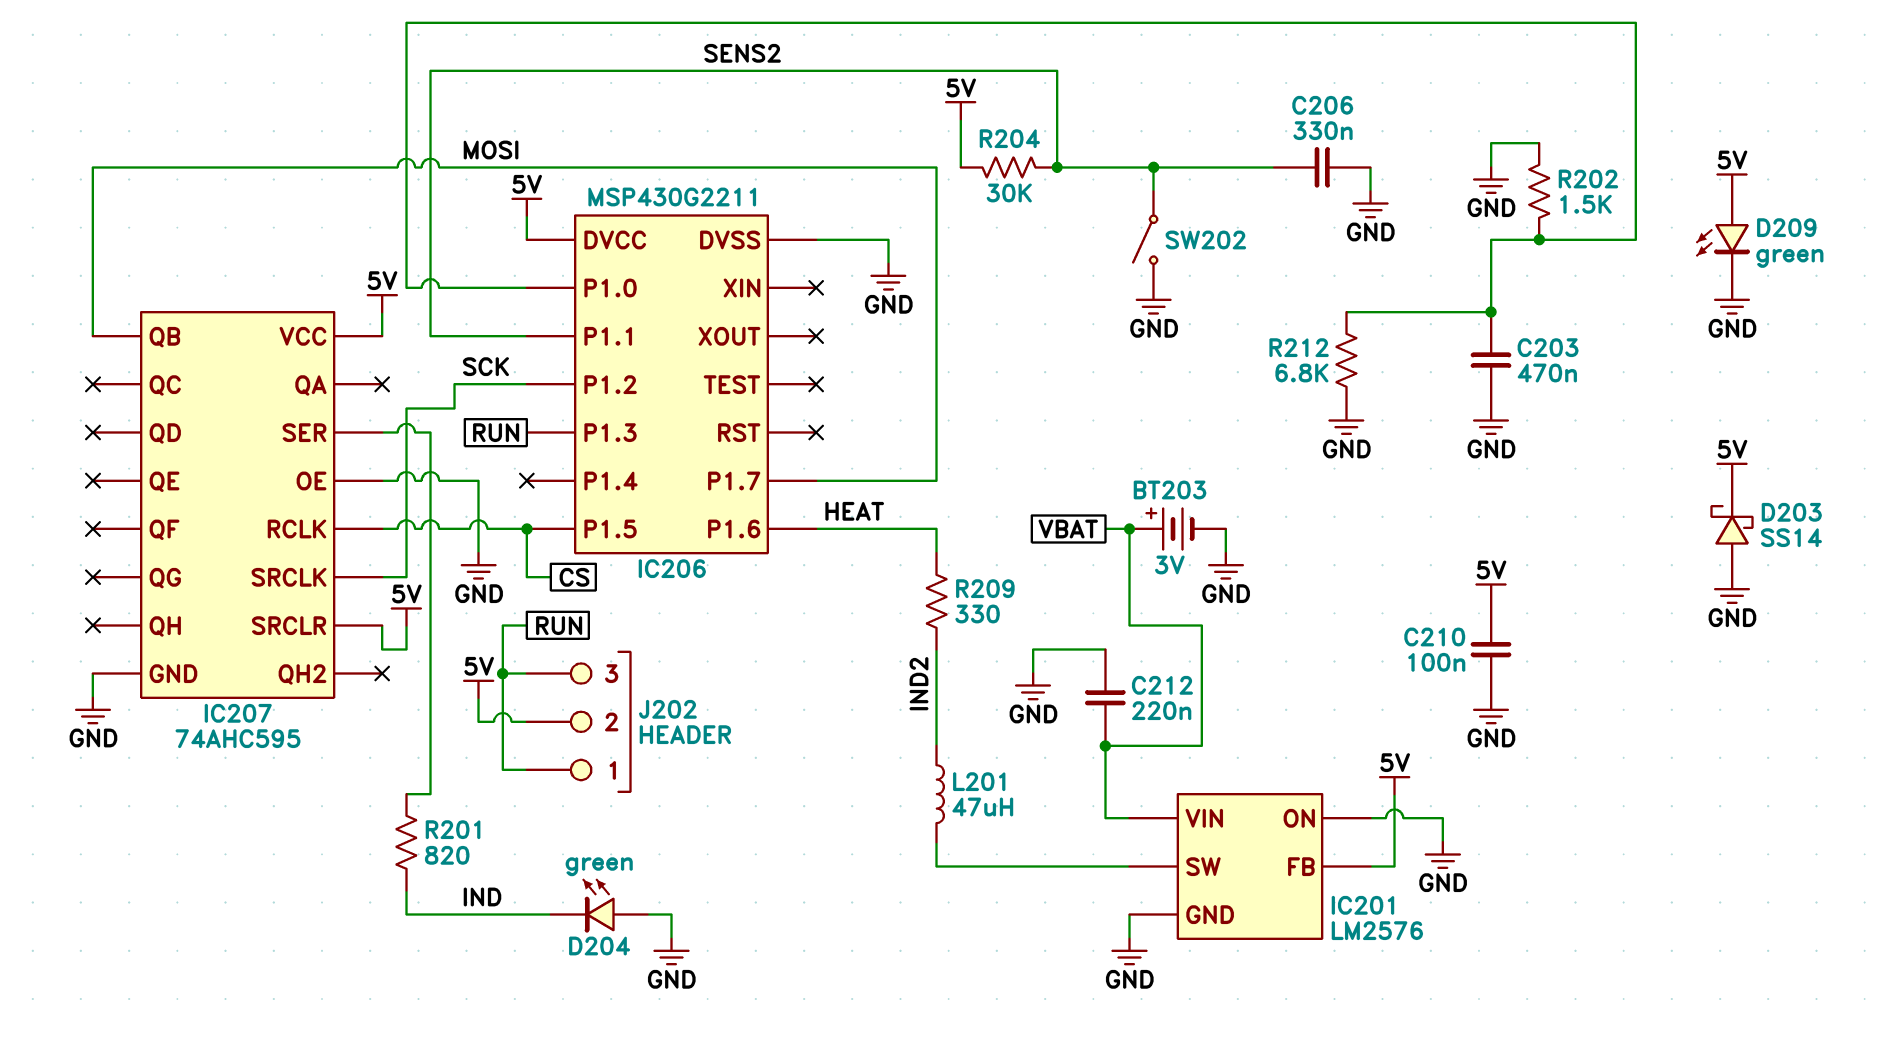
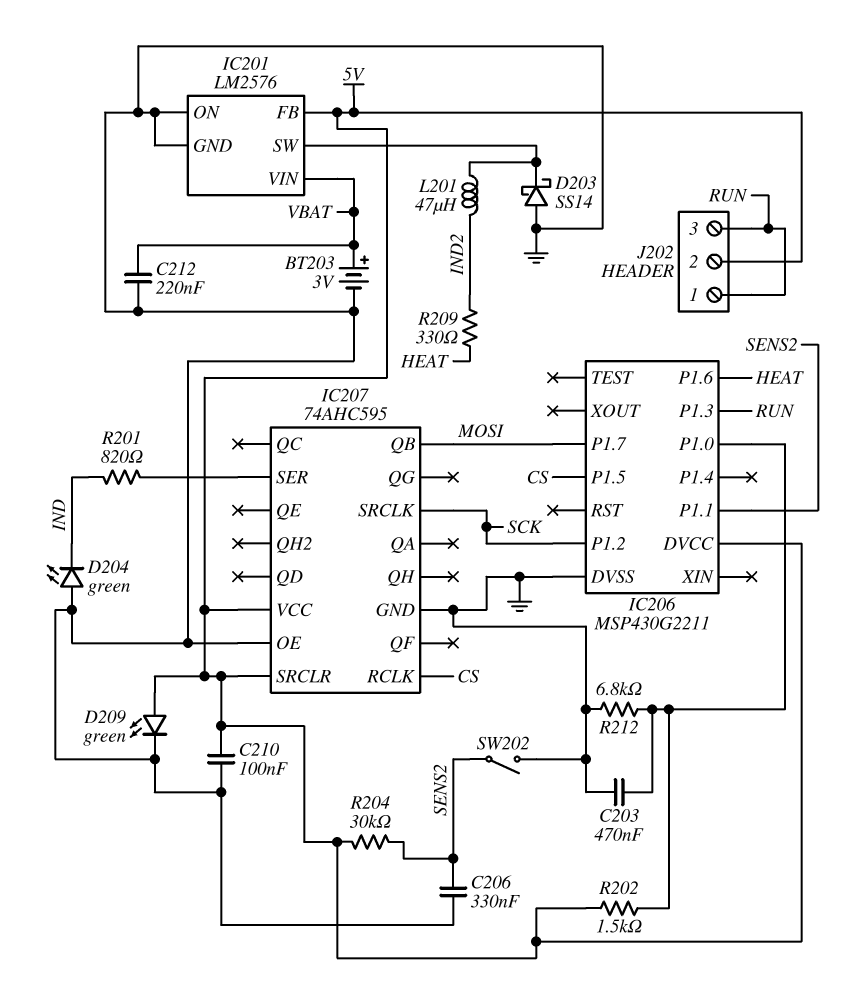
D203: schottky SS14 (A GND, K 5V) -> schottky SS14 (A GND, K IC201/SW)
R202: 1.5k (GND, IC206/P1.0) -> 1.5k (5V, IC206/P1.0)

